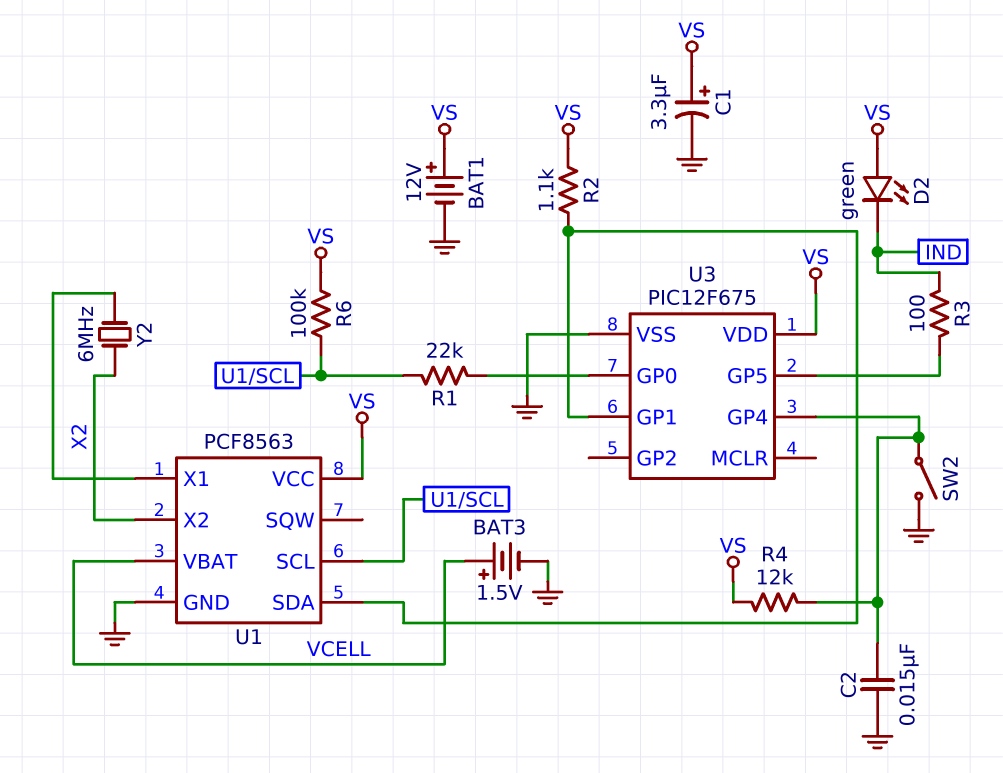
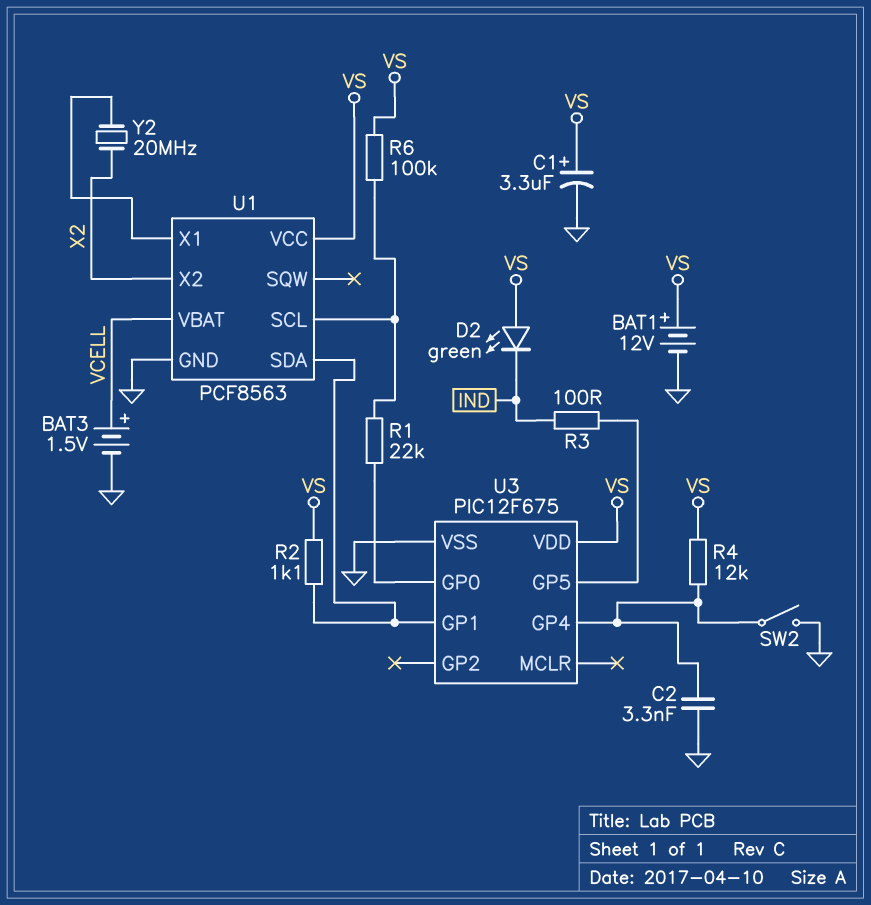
C2: 15nF (GND, U3/GP4) -> 3.3nF (GND, U3/GP4)
Y2: 6MHz (U1/X1, X2) -> 20MHz (U1/X1, X2)

